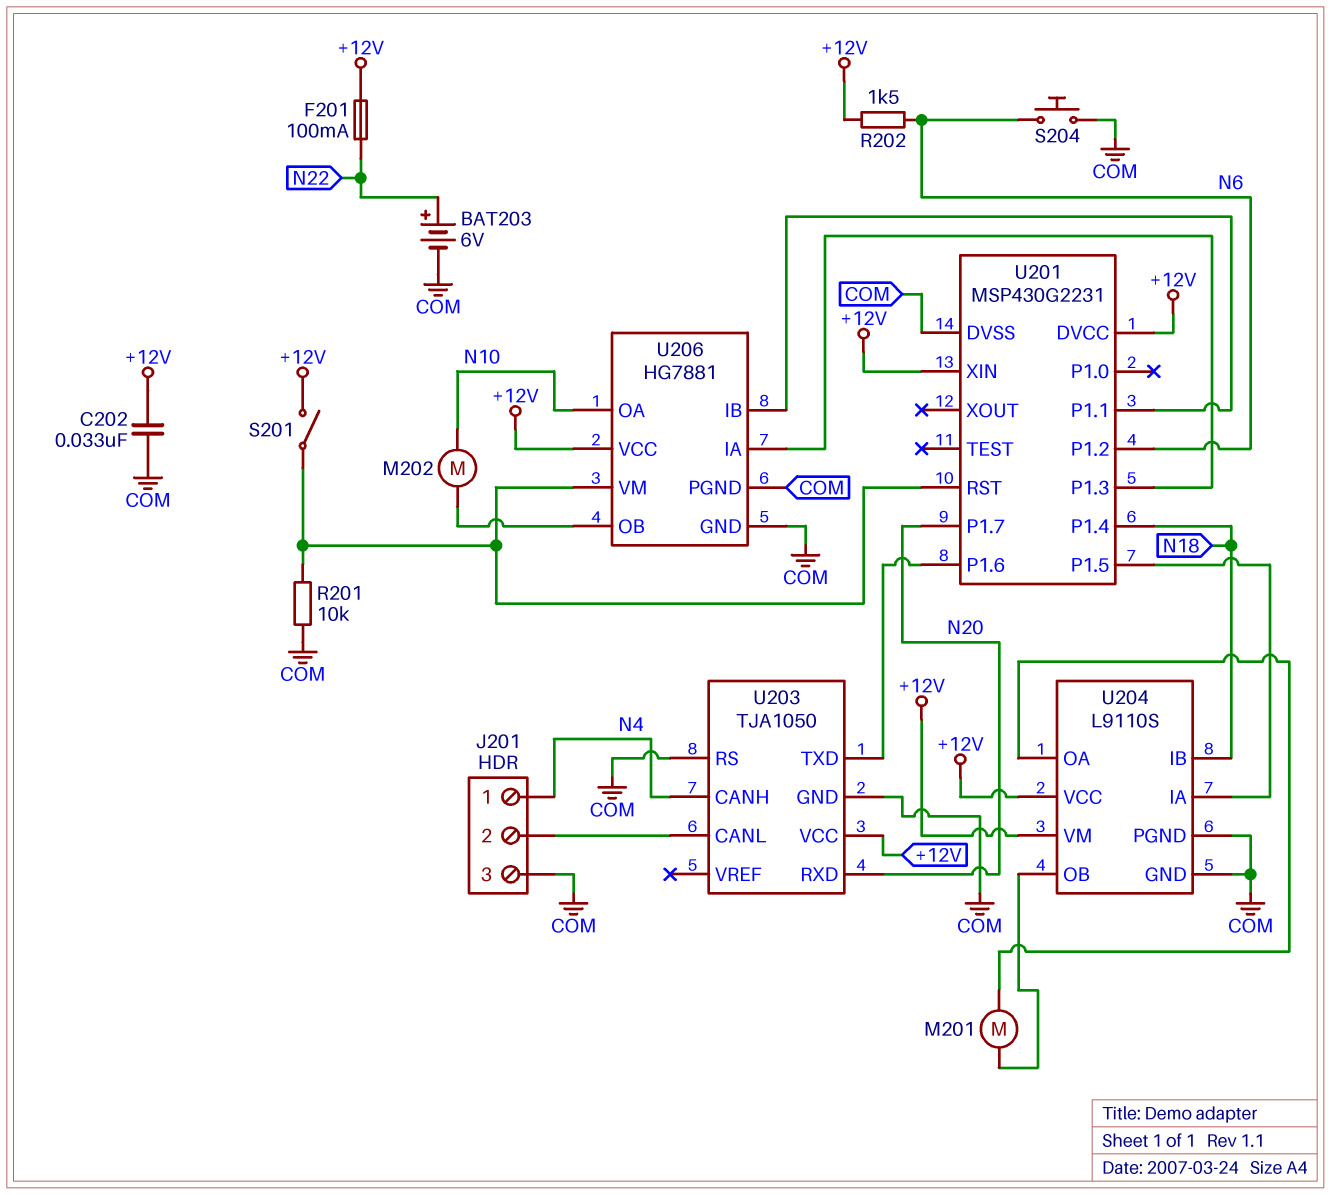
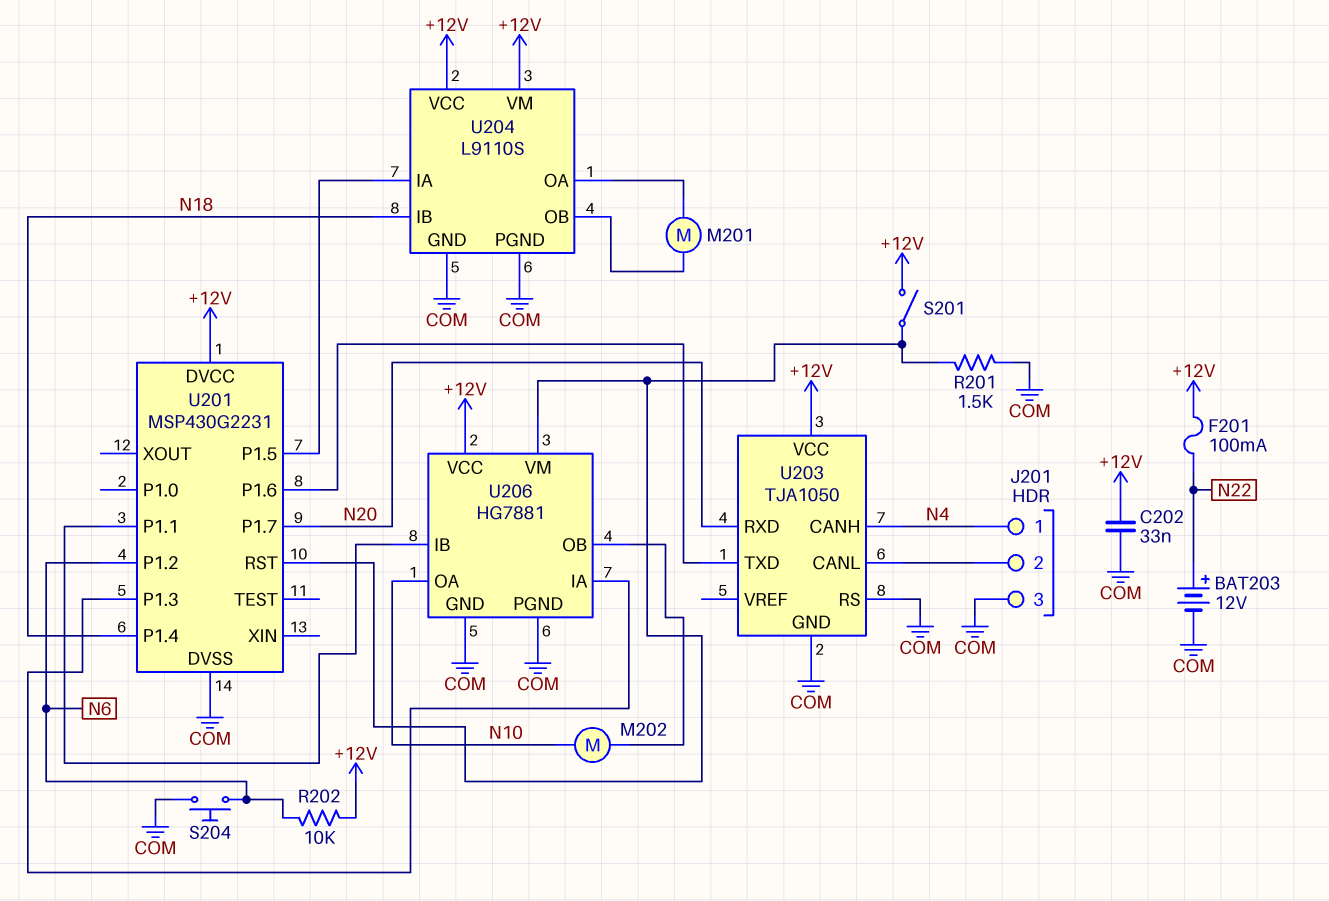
BAT203: 6V (plus N22, minus COM) -> 12V (plus N22, minus COM)
R201: 10k (COM, U201/RST) -> 1.5k (COM, U201/RST)
R202: 1.5k (+12V, N6) -> 10k (+12V, N6)
U201 pin XIN: +12V -> none

